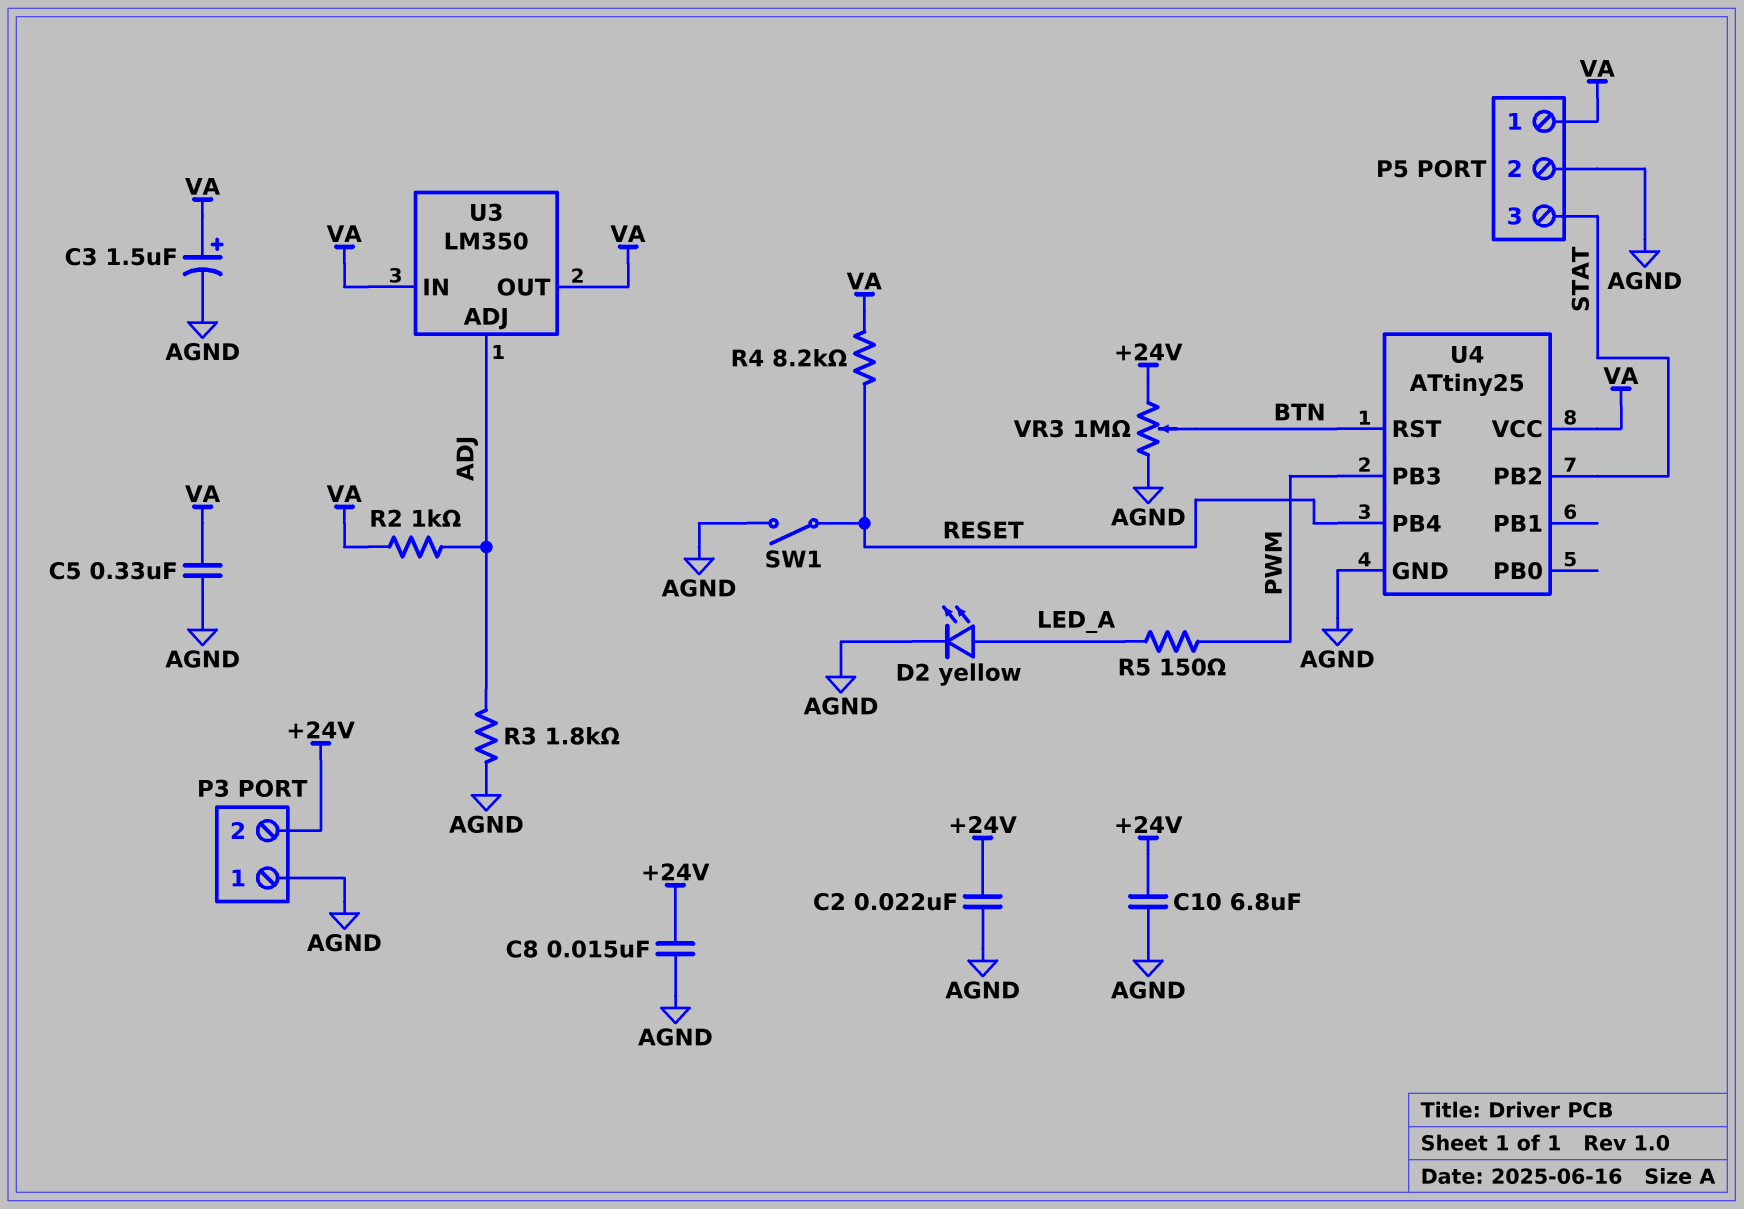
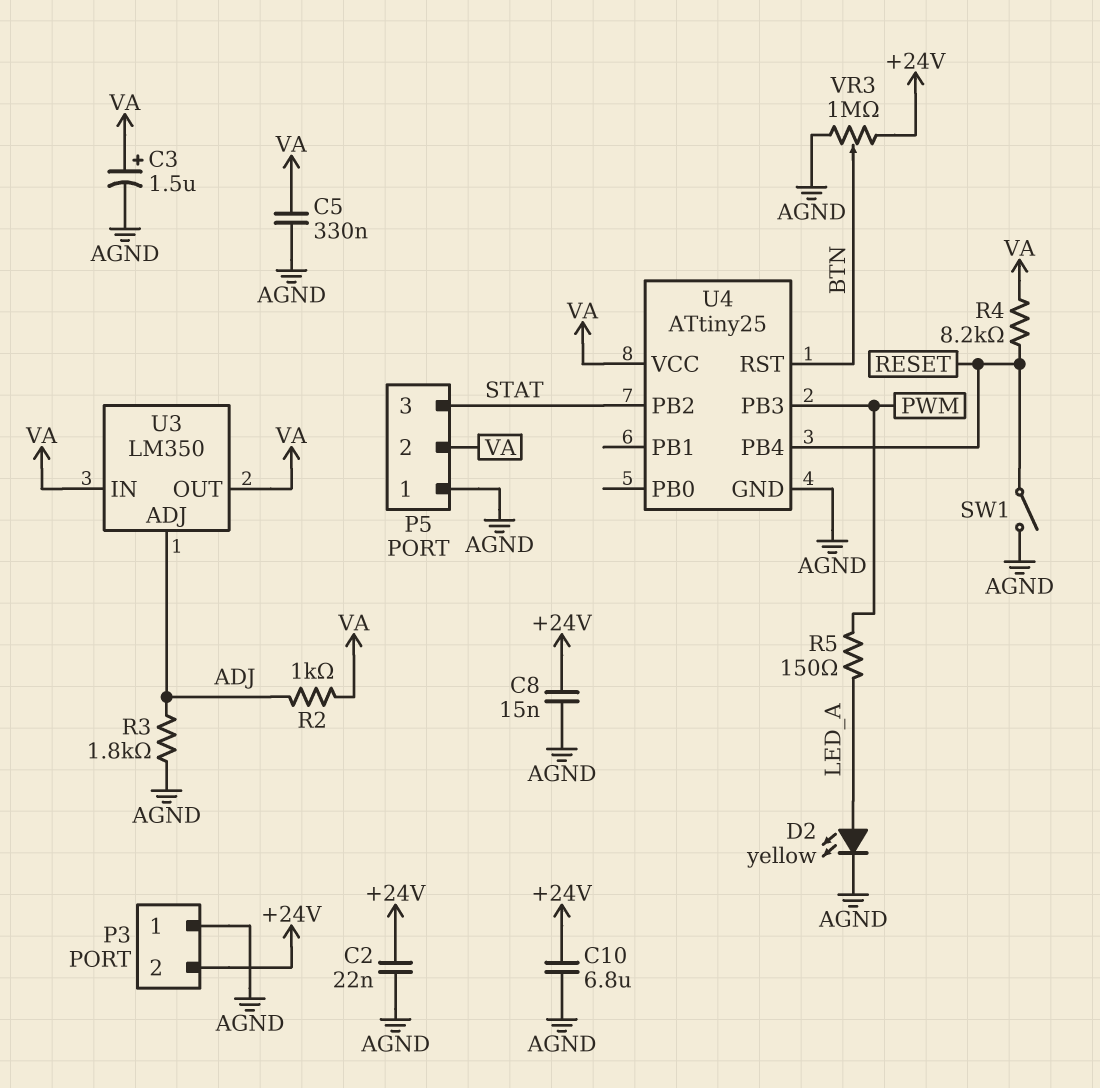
P5 pin 1: VA -> AGND
P5 pin 2: AGND -> VA

